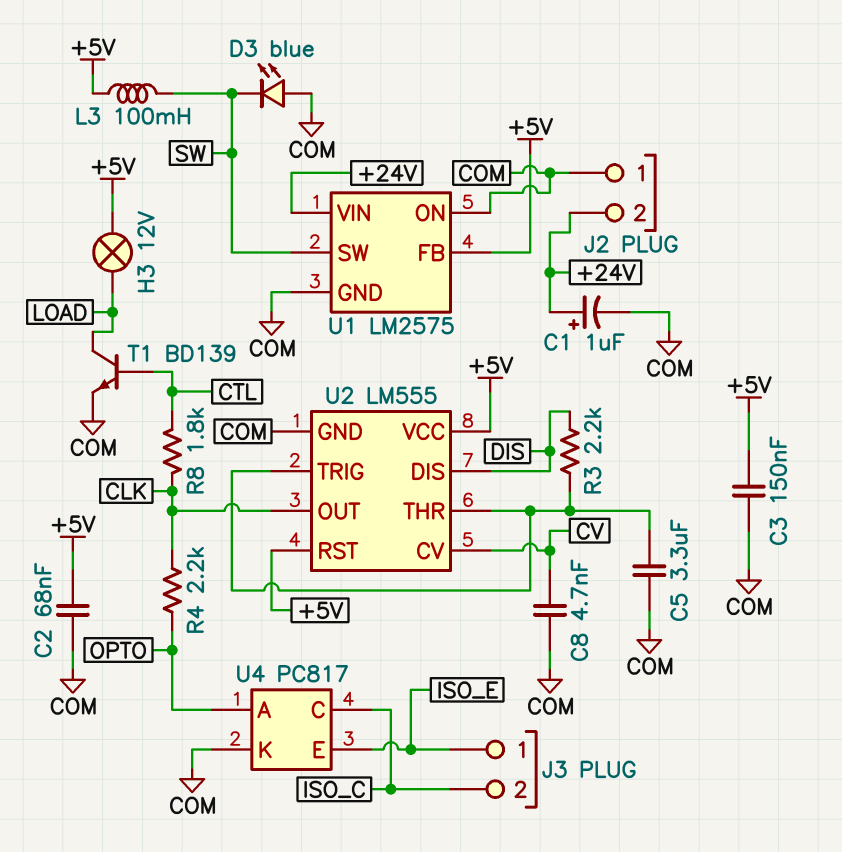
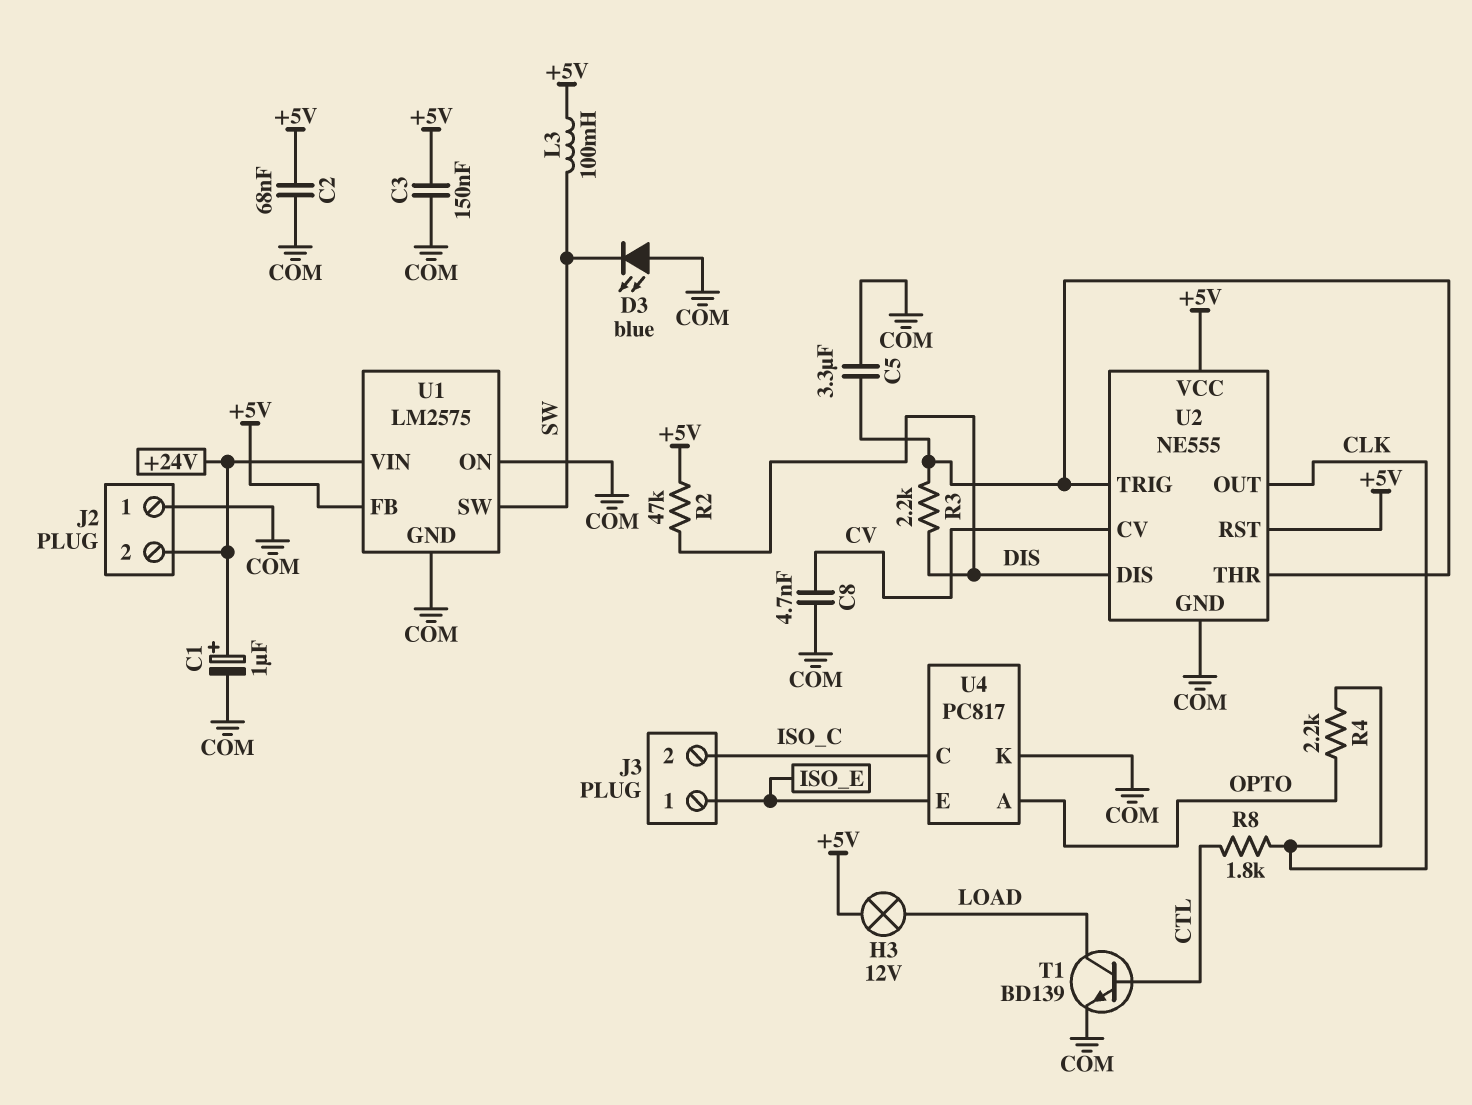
R2: none -> 47k (+5V, DIS)
U2: LM555 -> NE555

